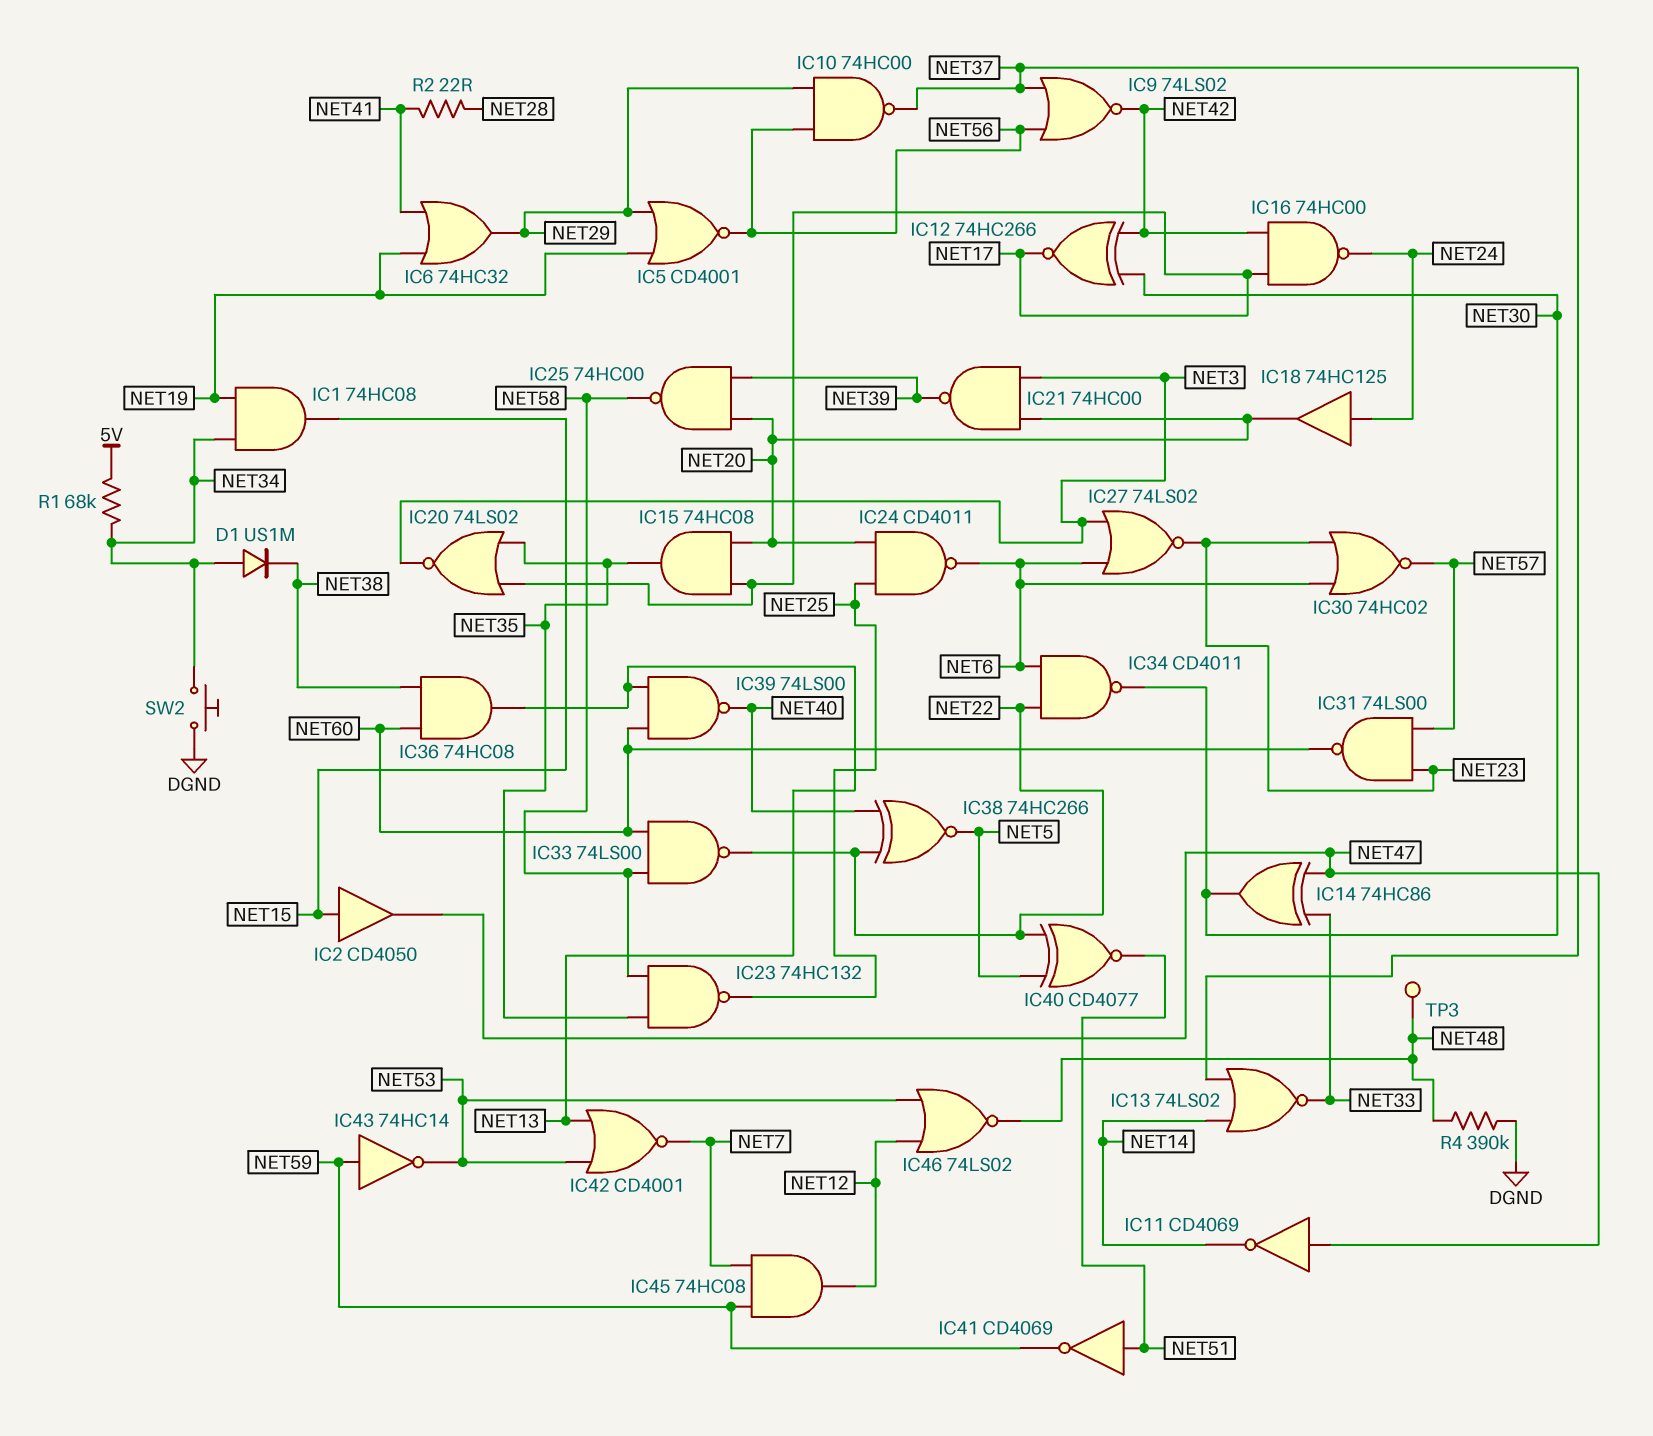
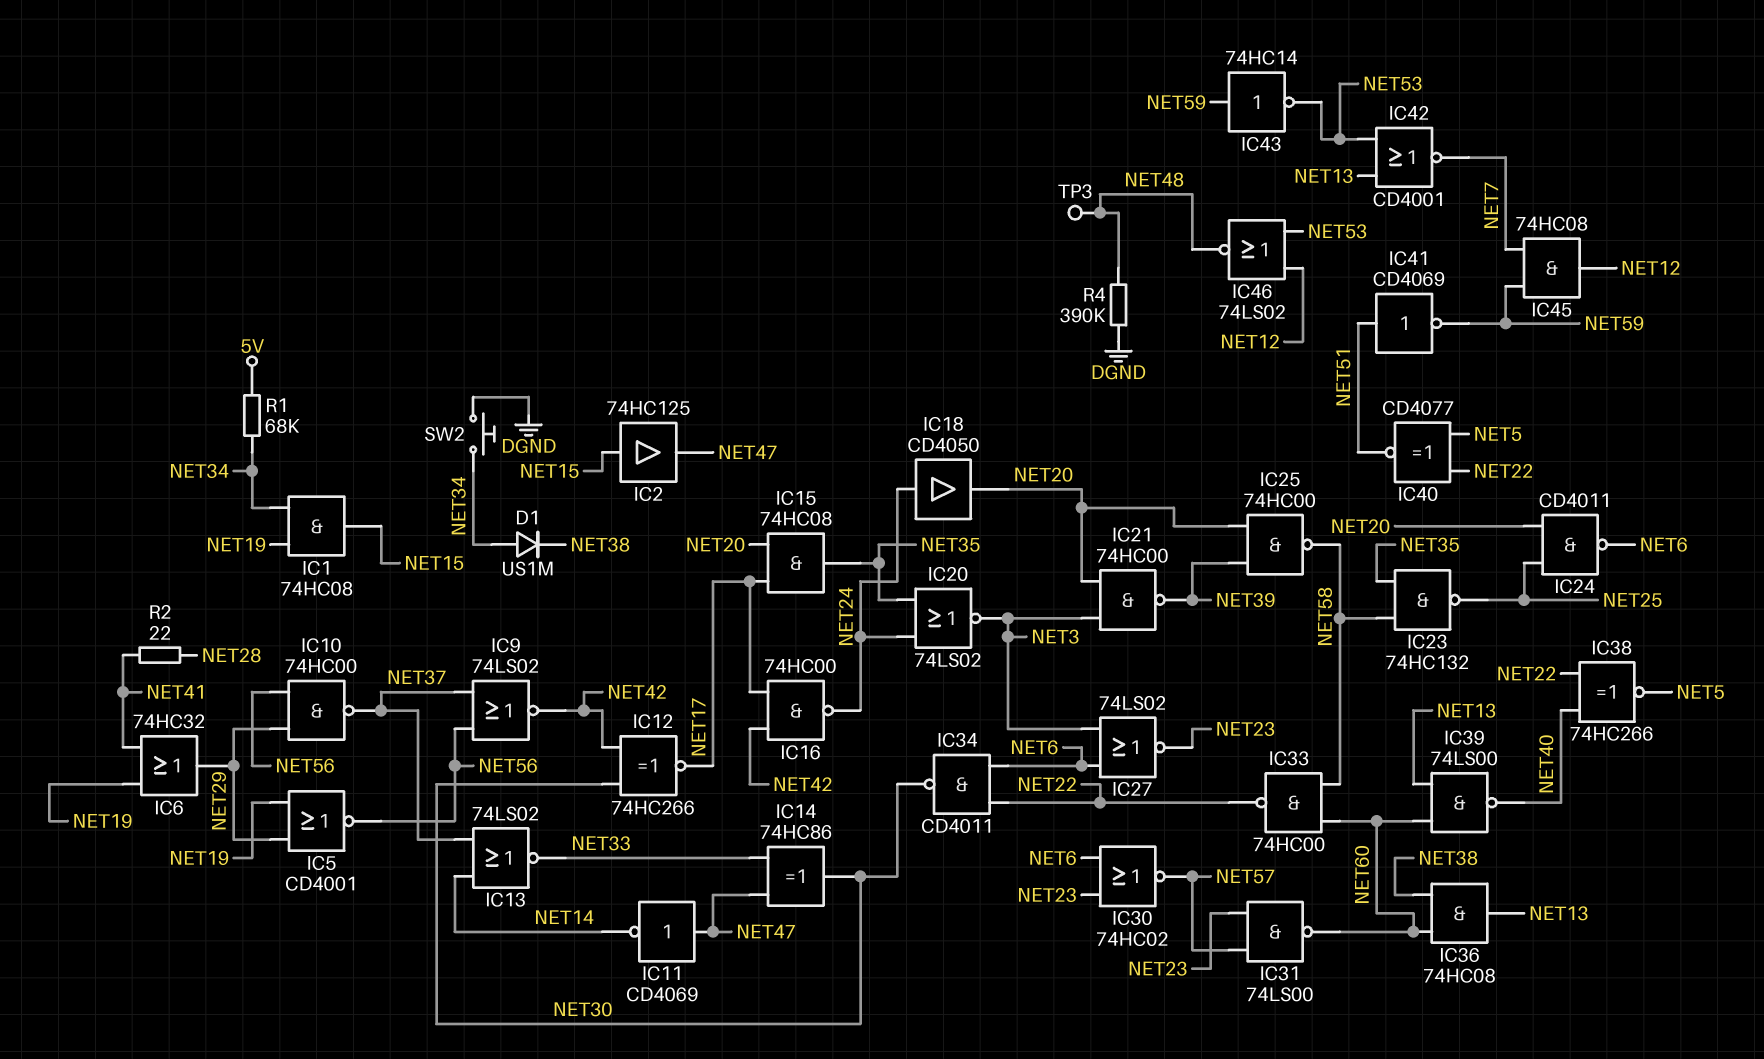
IC2: buffer CD4050 (in NET15, out NET47) -> buffer 74HC125 (in NET15, out NET47)
IC18: buffer 74HC125 (in NET24, out NET20) -> buffer CD4050 (in NET24, out NET20)
IC20: NOR 74LS02 (in NET17, in NET35, out NET3) -> NOR 74LS02 (in NET24, in NET35, out NET3)
IC33: NAND 74LS00 (in NET58, in NET60, out NET22) -> NAND 74HC00 (in NET58, in NET60, out NET22)

